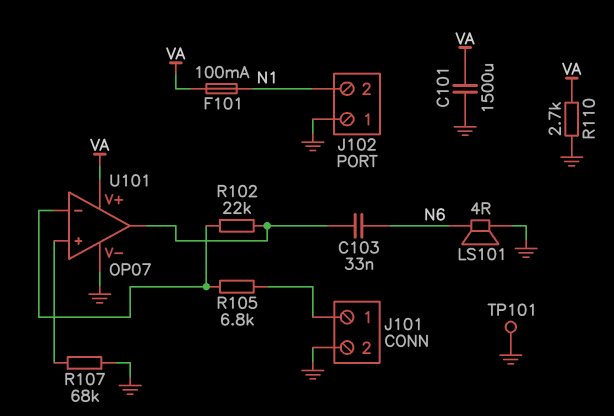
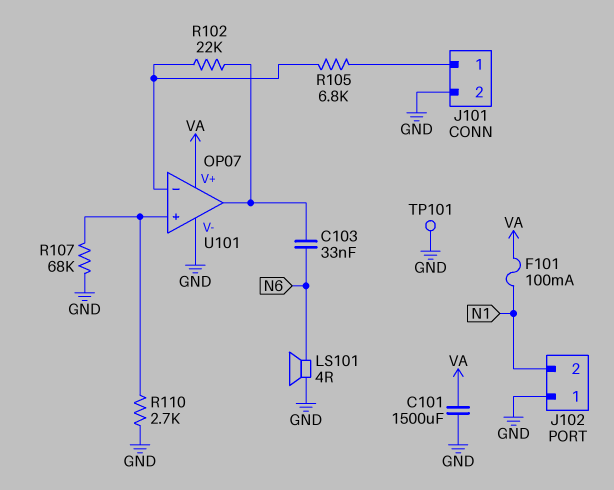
R110: 2.7k (GND, VA) -> 2.7k (GND, U101/in+)

